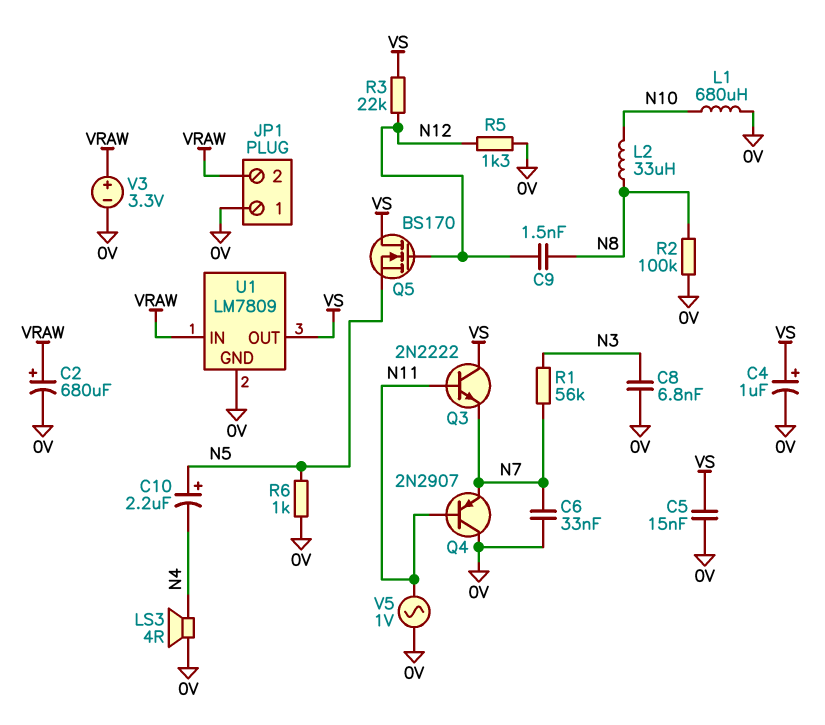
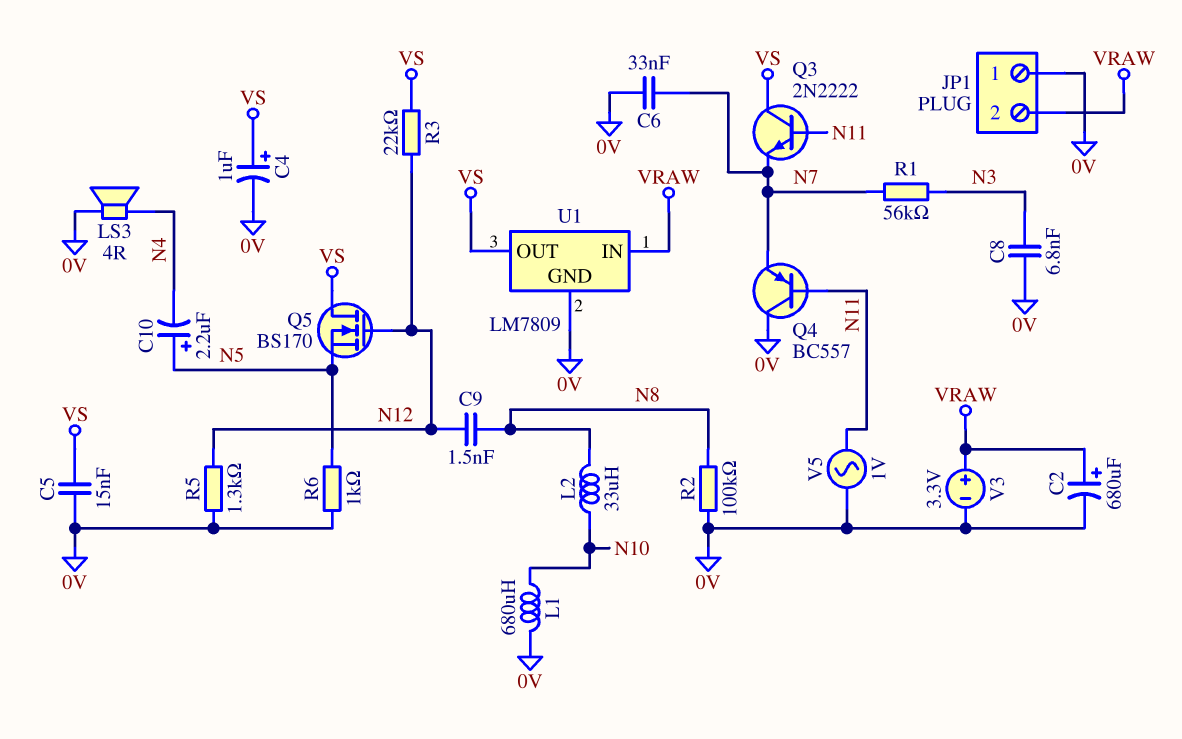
Q4: PNP 2N2907 (B N11, C 0V, E N7) -> PNP BC557 (B N11, C 0V, E N7)

